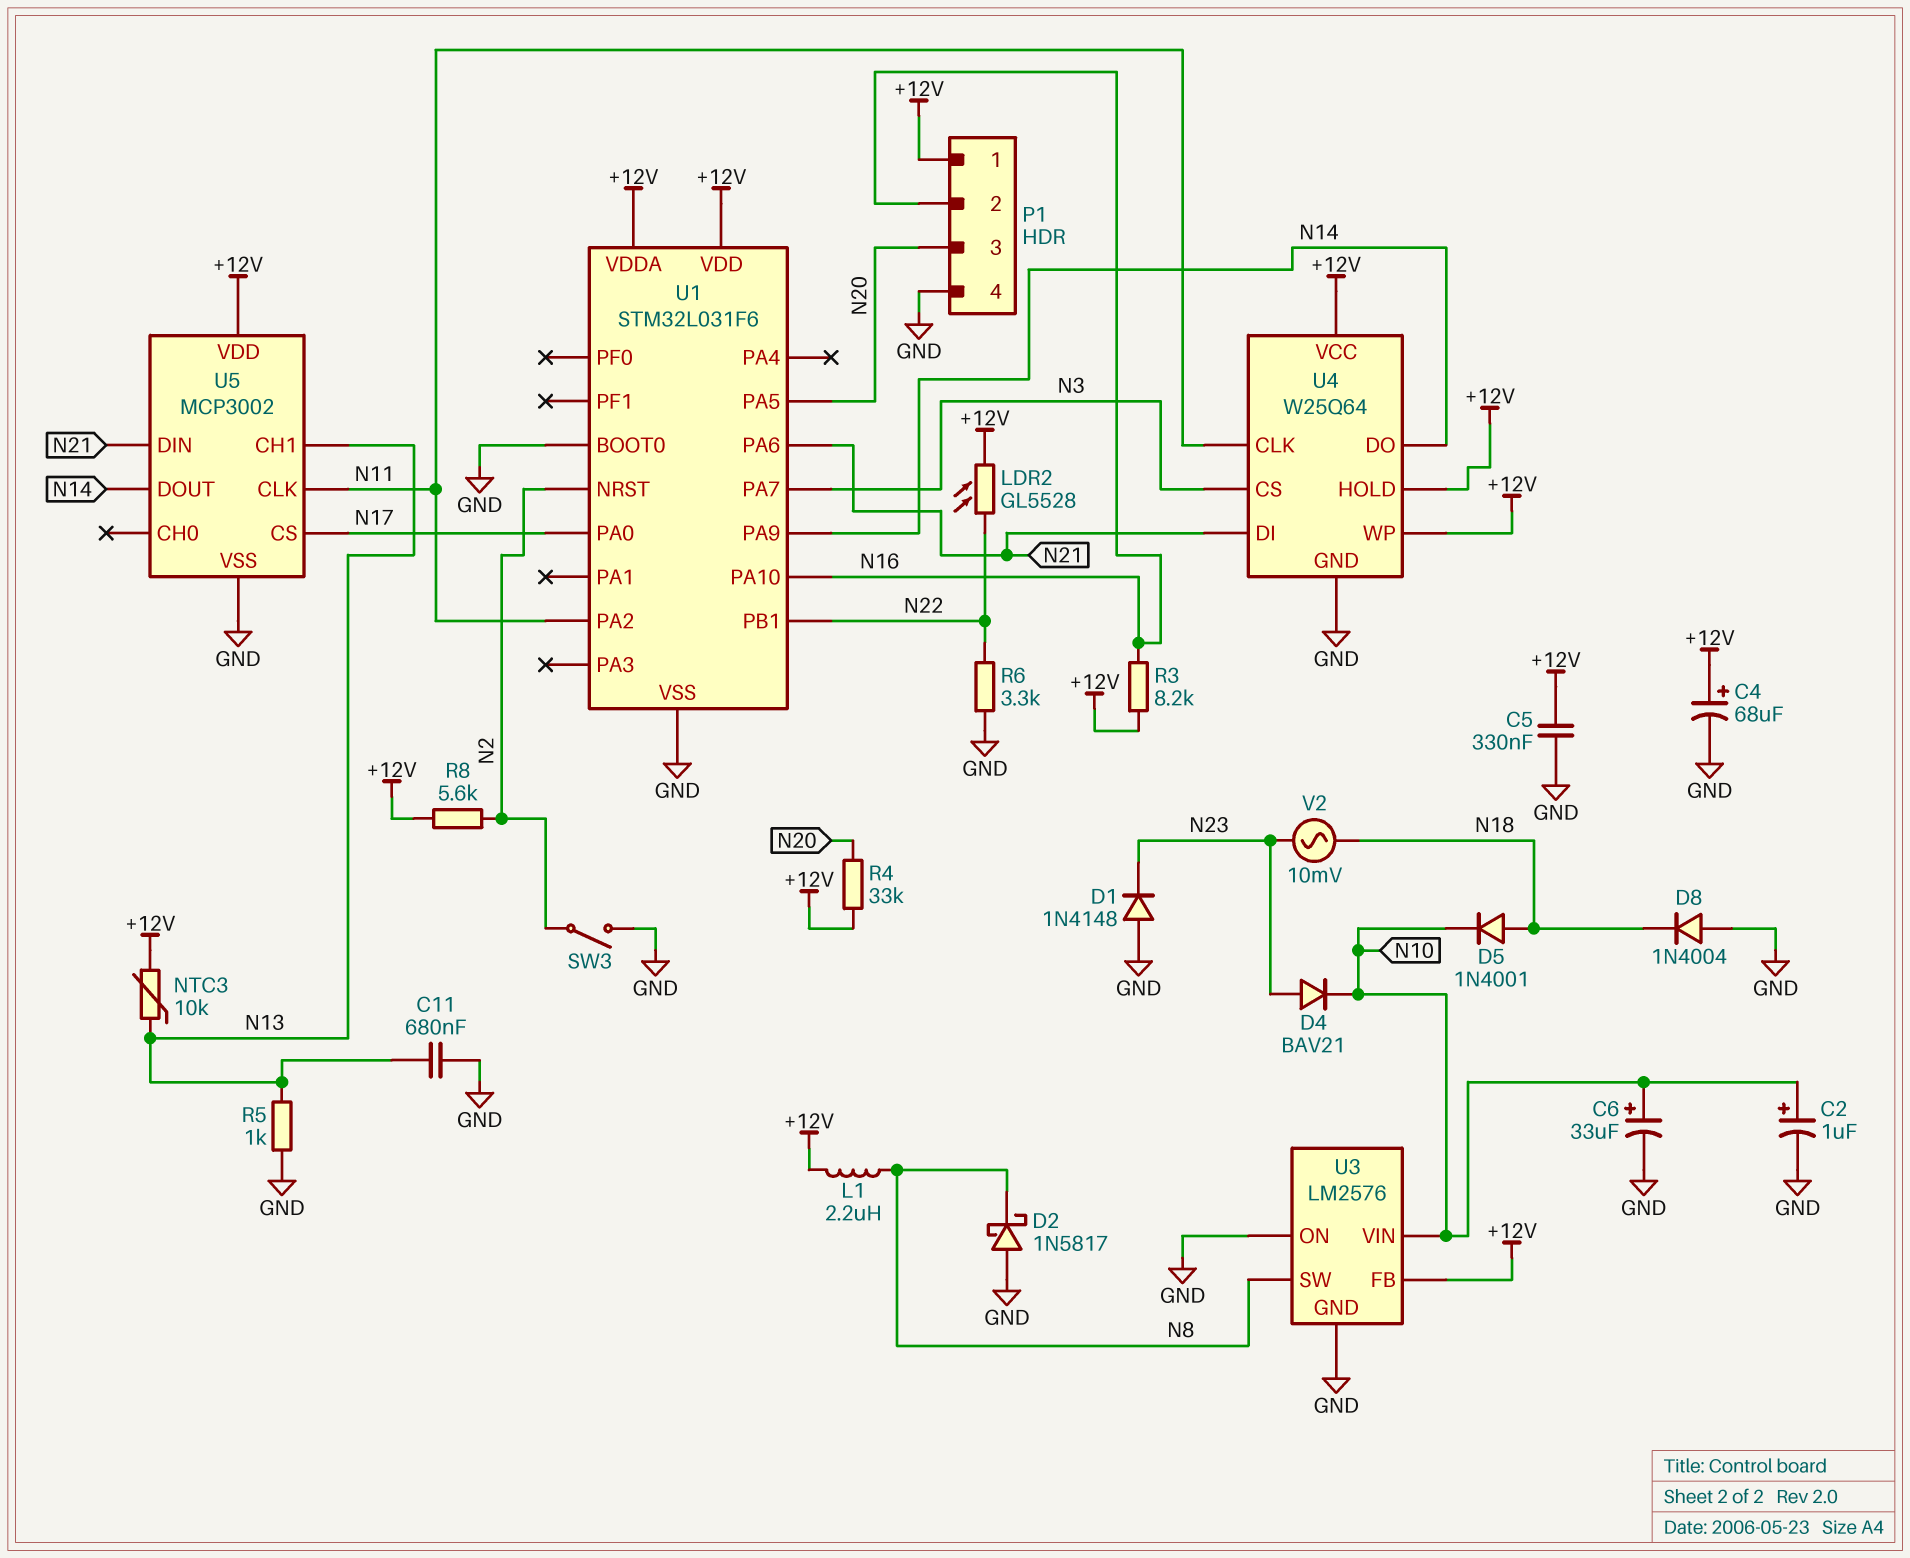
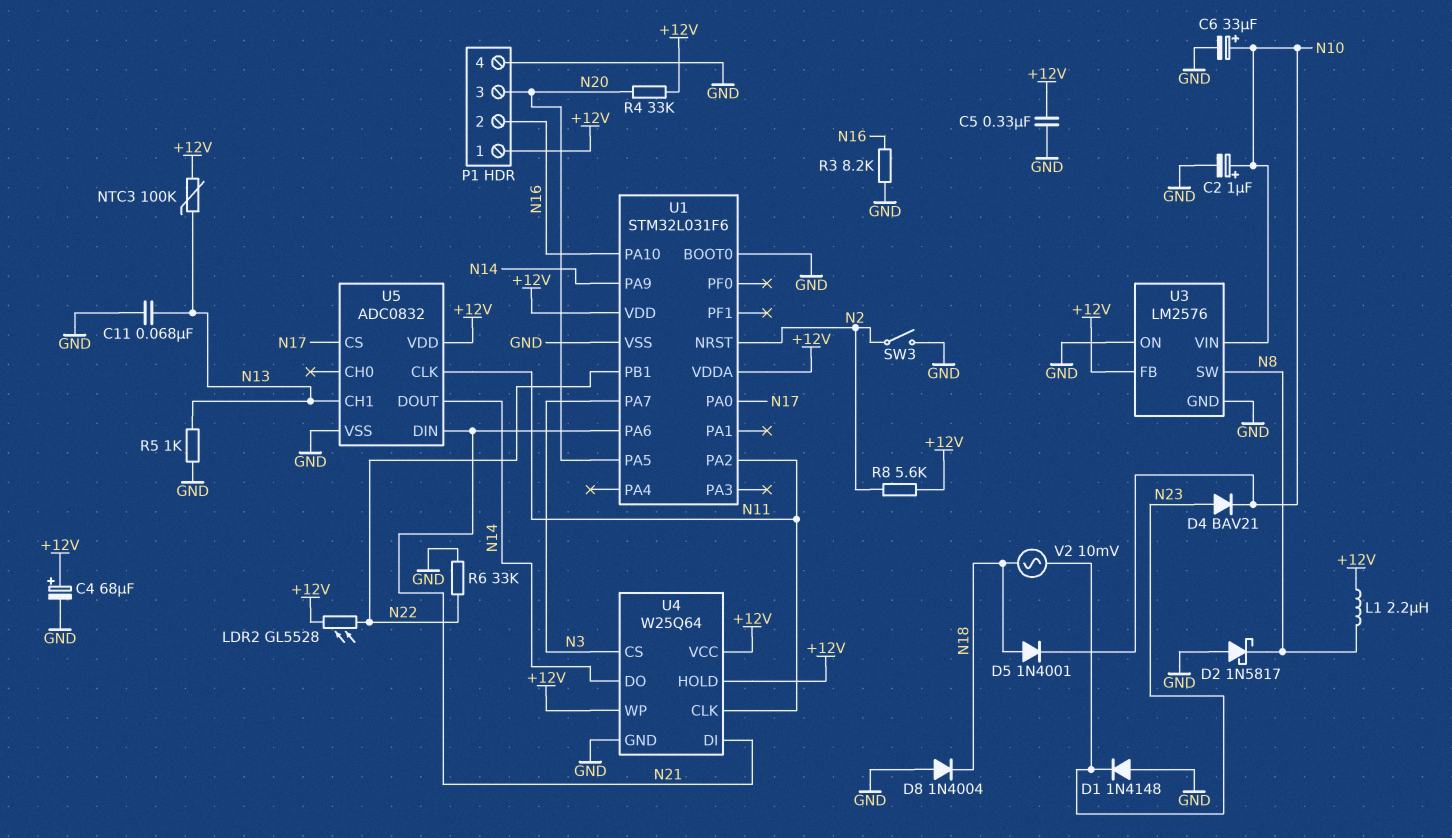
C11: 680nF (GND, N13) -> 68nF (GND, N13)
NTC3: 10k (+12V, N13) -> 100k (+12V, N13)
R3: 8.2k (+12V, N16) -> 8.2k (GND, N16)
R6: 3.3k (GND, N22) -> 33k (GND, N22)
U5: MCP3002 -> ADC0832

